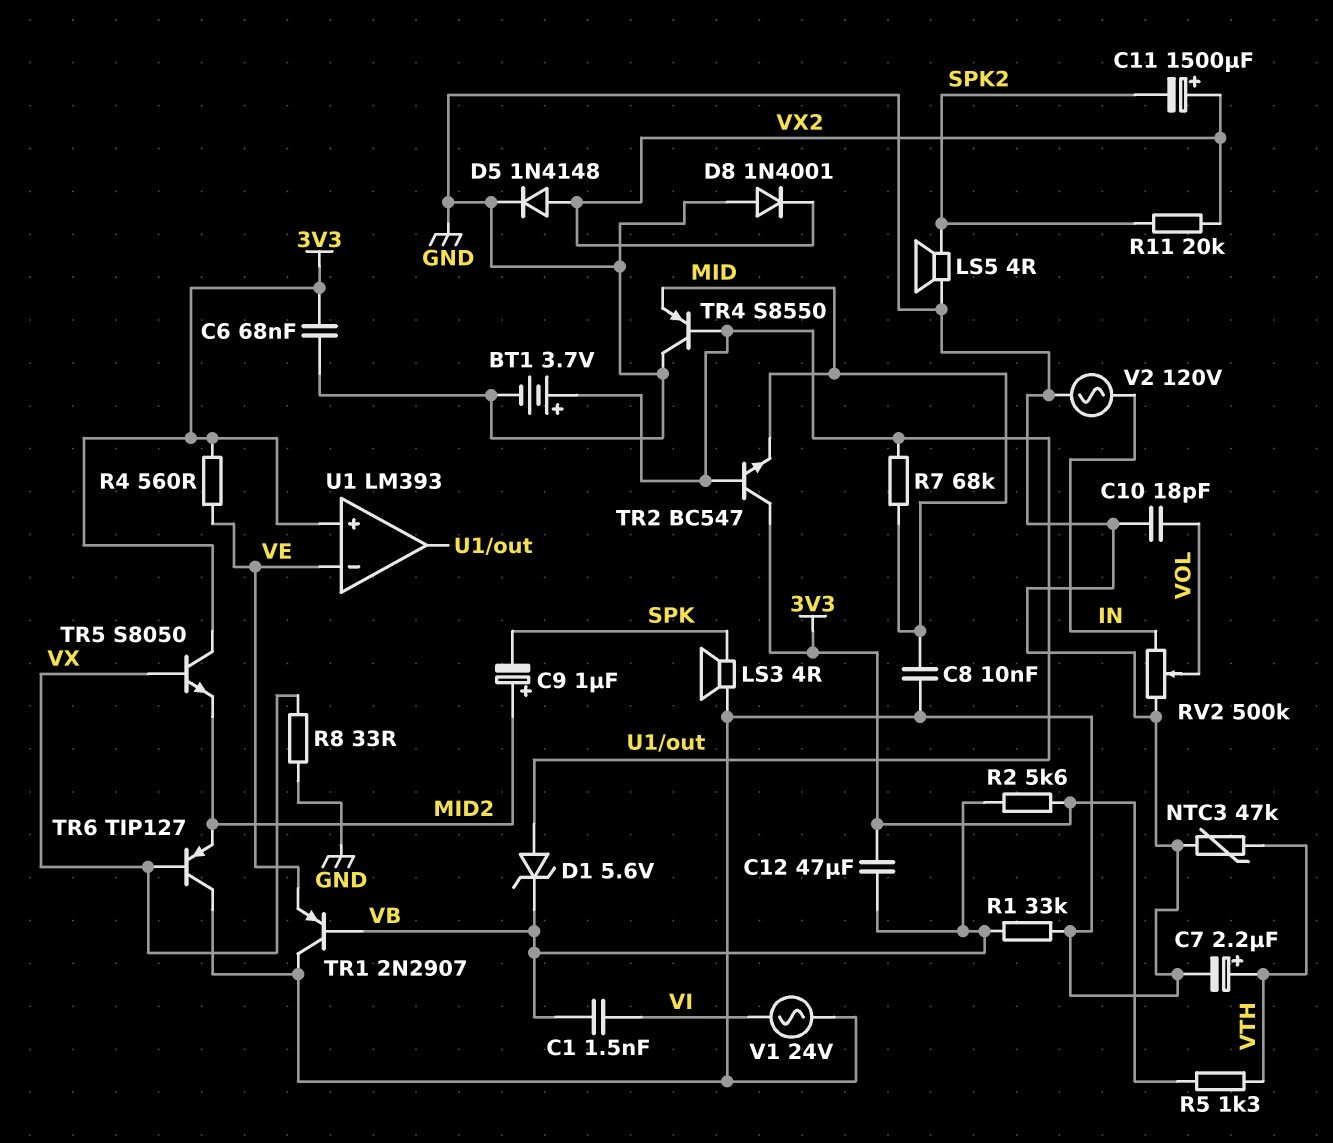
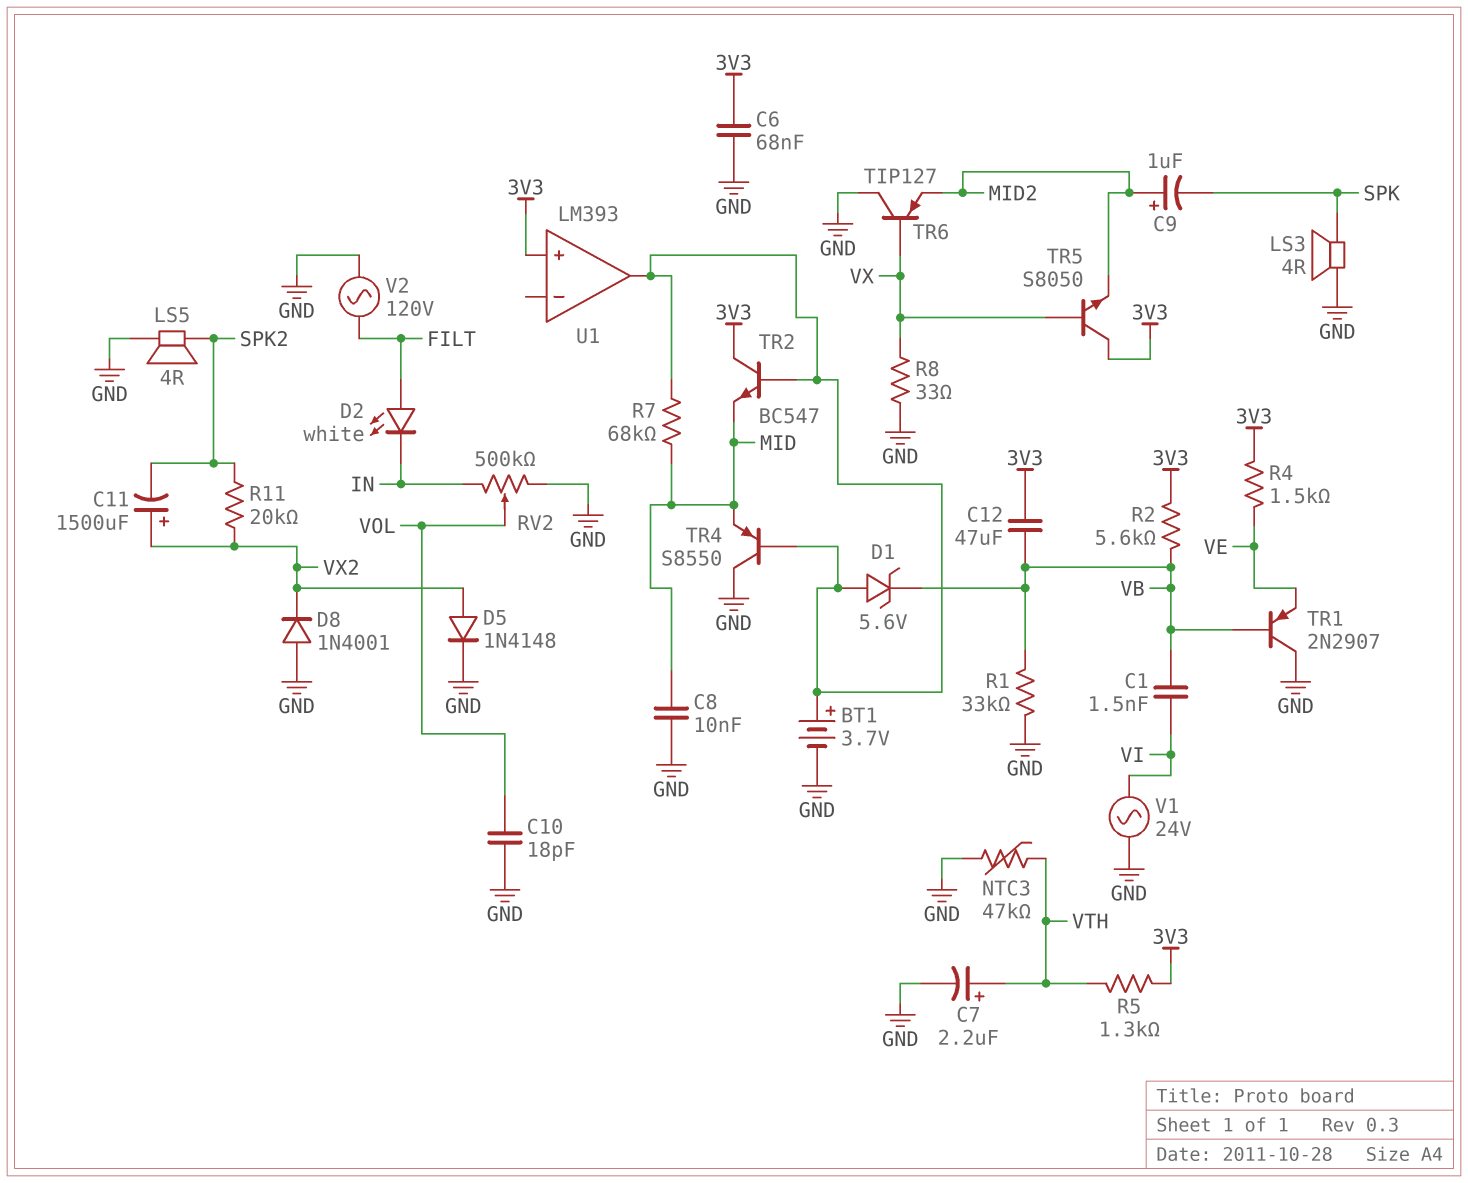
D2: none -> LED white (A FILT, K IN)
R4: 560 (3V3, VE) -> 1.5k (3V3, VE)
U1 pin in-: VE -> none
V2: AC 120V (GND, IN) -> AC 120V (FILT, GND)

